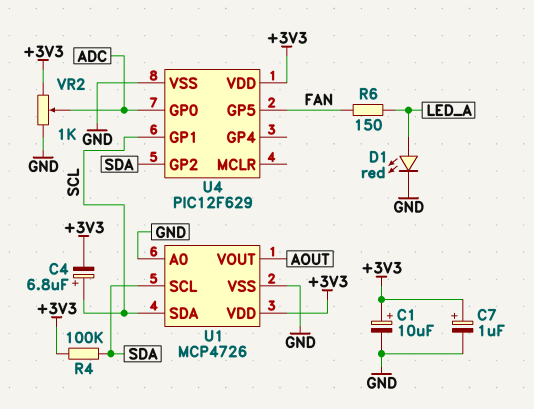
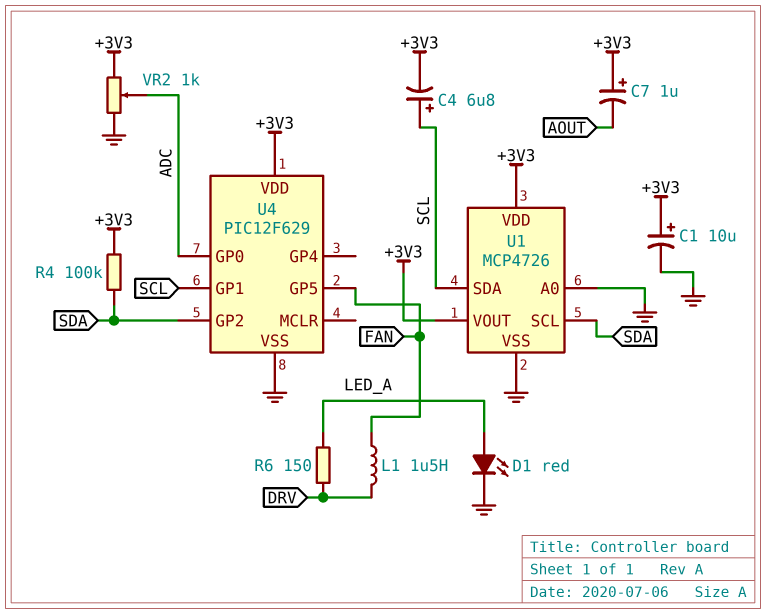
C7: 1uF (plus +3V3, minus GND) -> 1uF (plus +3V3, minus AOUT)
L1: none -> 1.5uH (DRV, FAN)
R6: 150 (FAN, LED_A) -> 150 (DRV, LED_A)
U1 pin VOUT: AOUT -> +3V3

